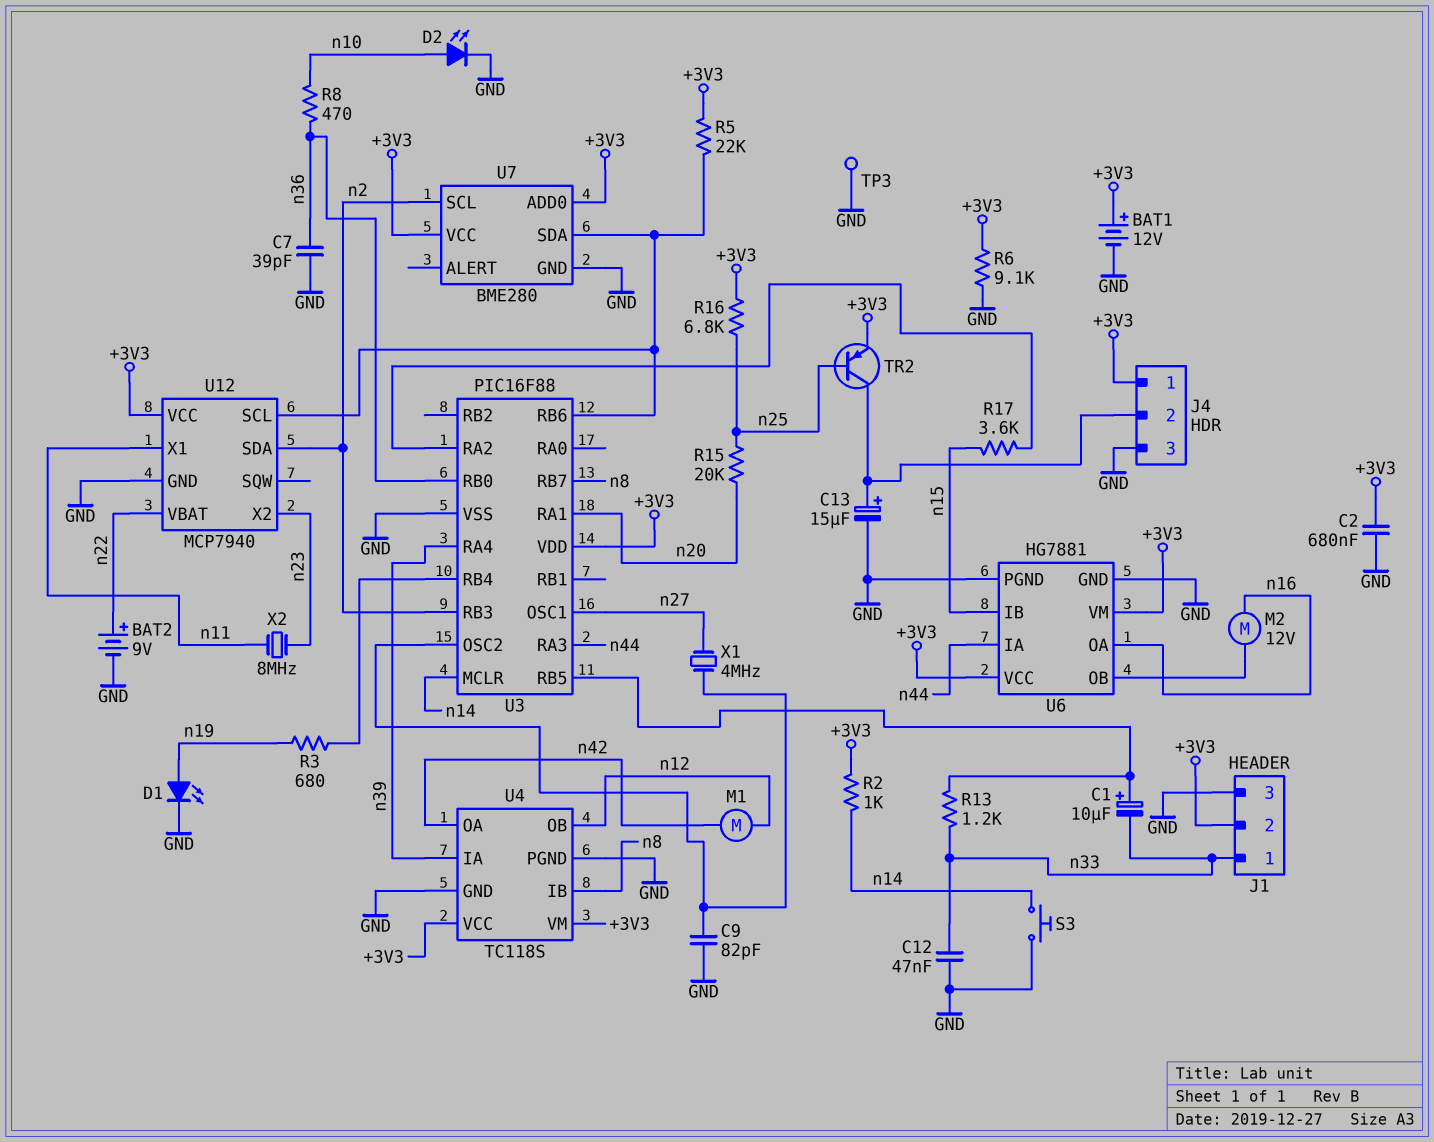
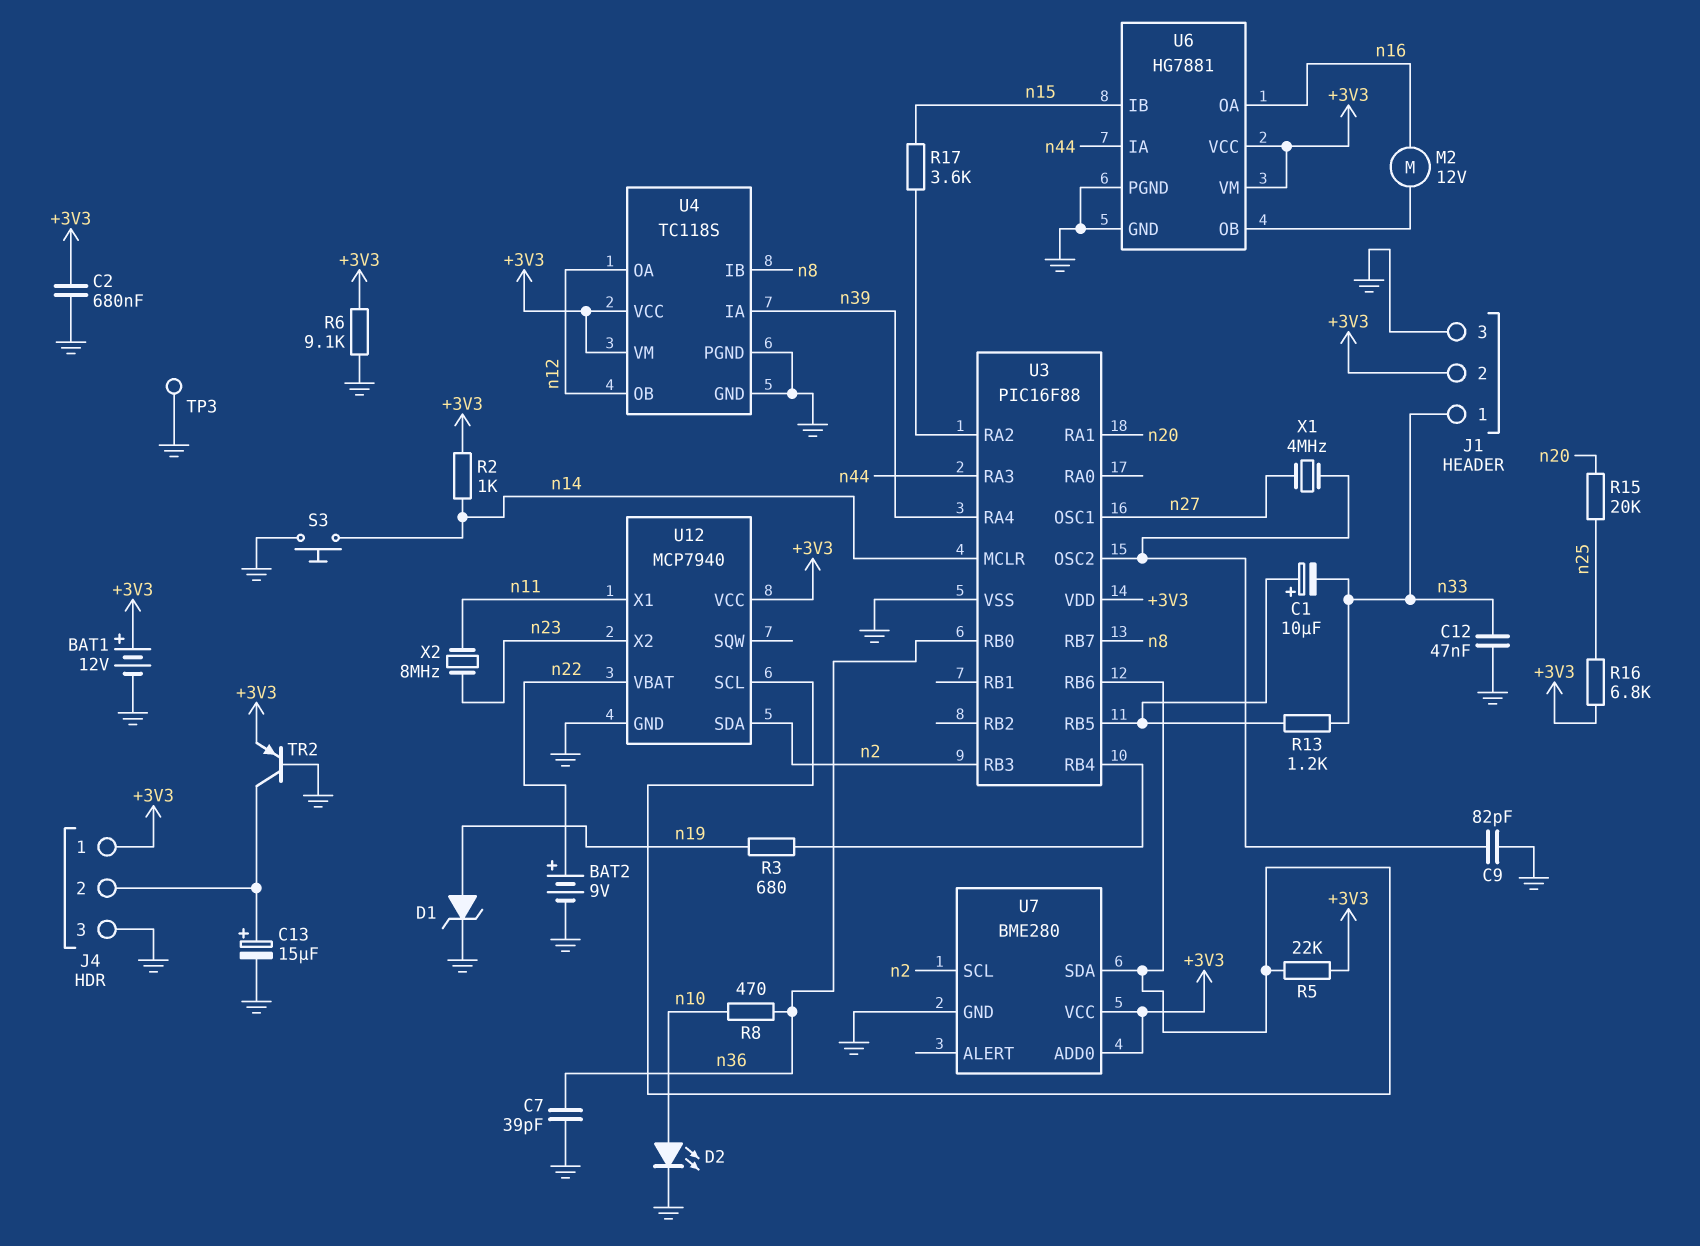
D1: LED (A n19, K GND) -> zener (A n19, K GND)
M1: motor (n12, n42) -> none
TR2: PNP (B n25, C J4/2, E +3V3) -> PNP (B GND, C J4/2, E +3V3)
U4 pin OA: n42 -> n12

